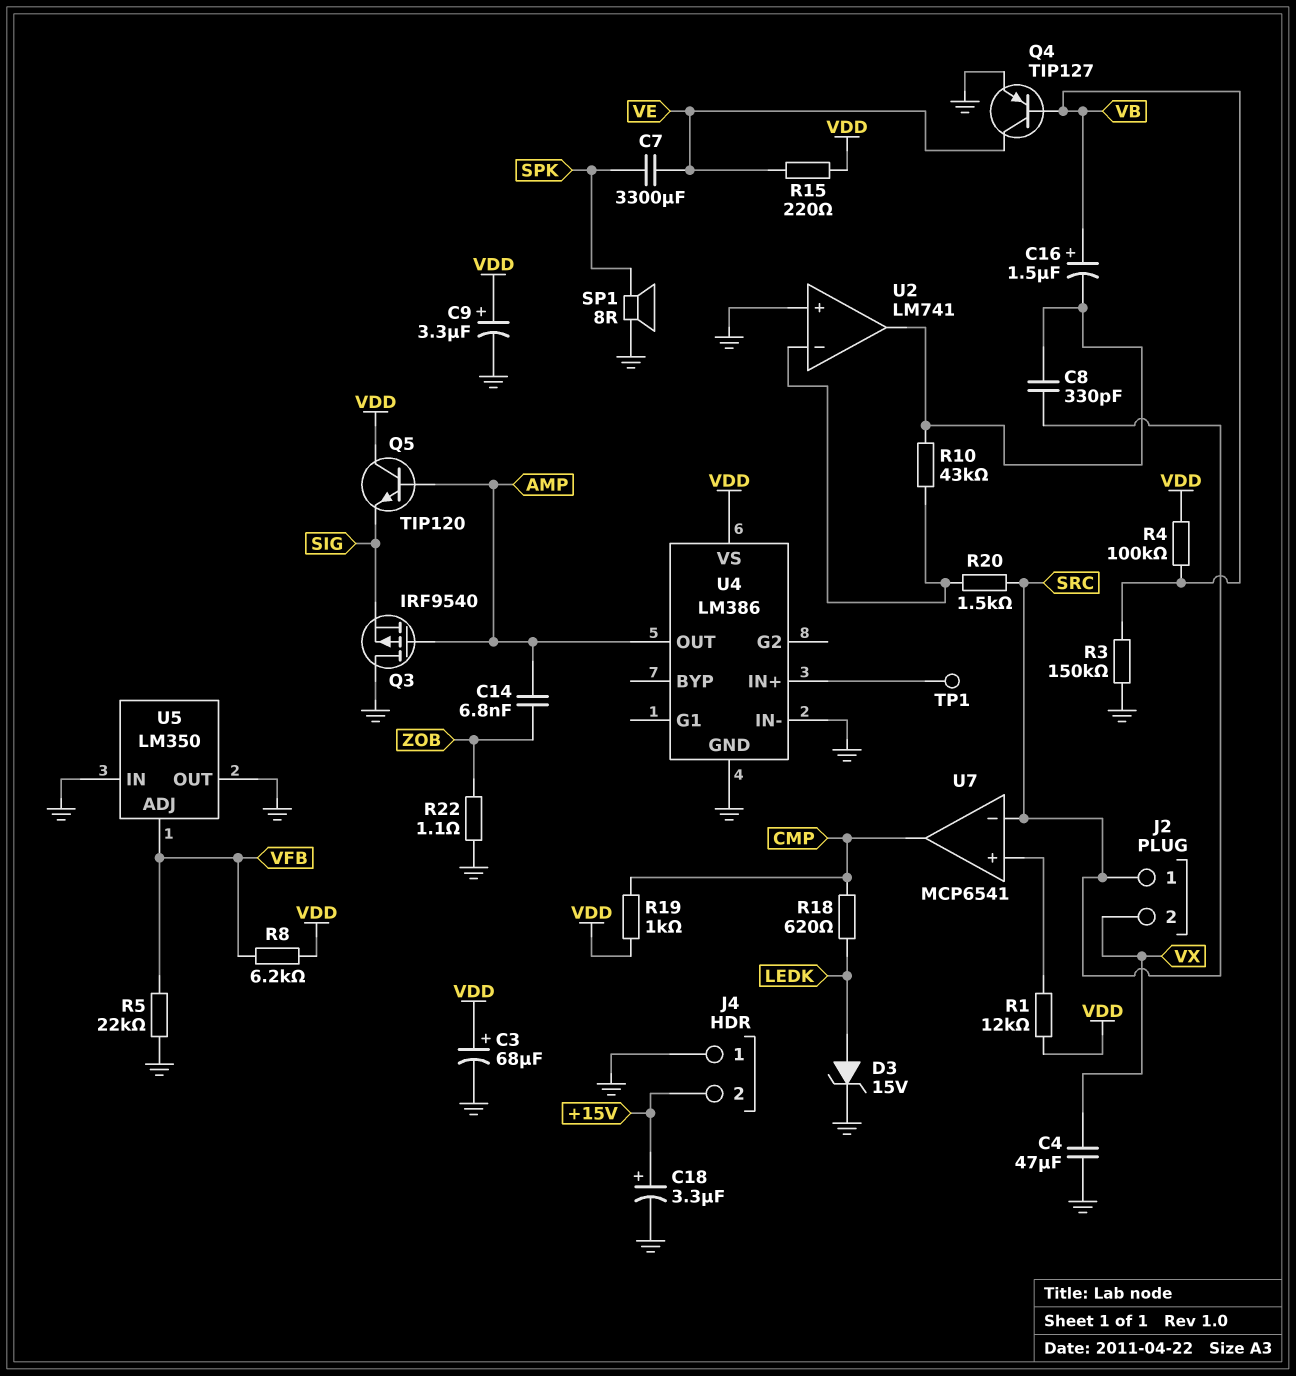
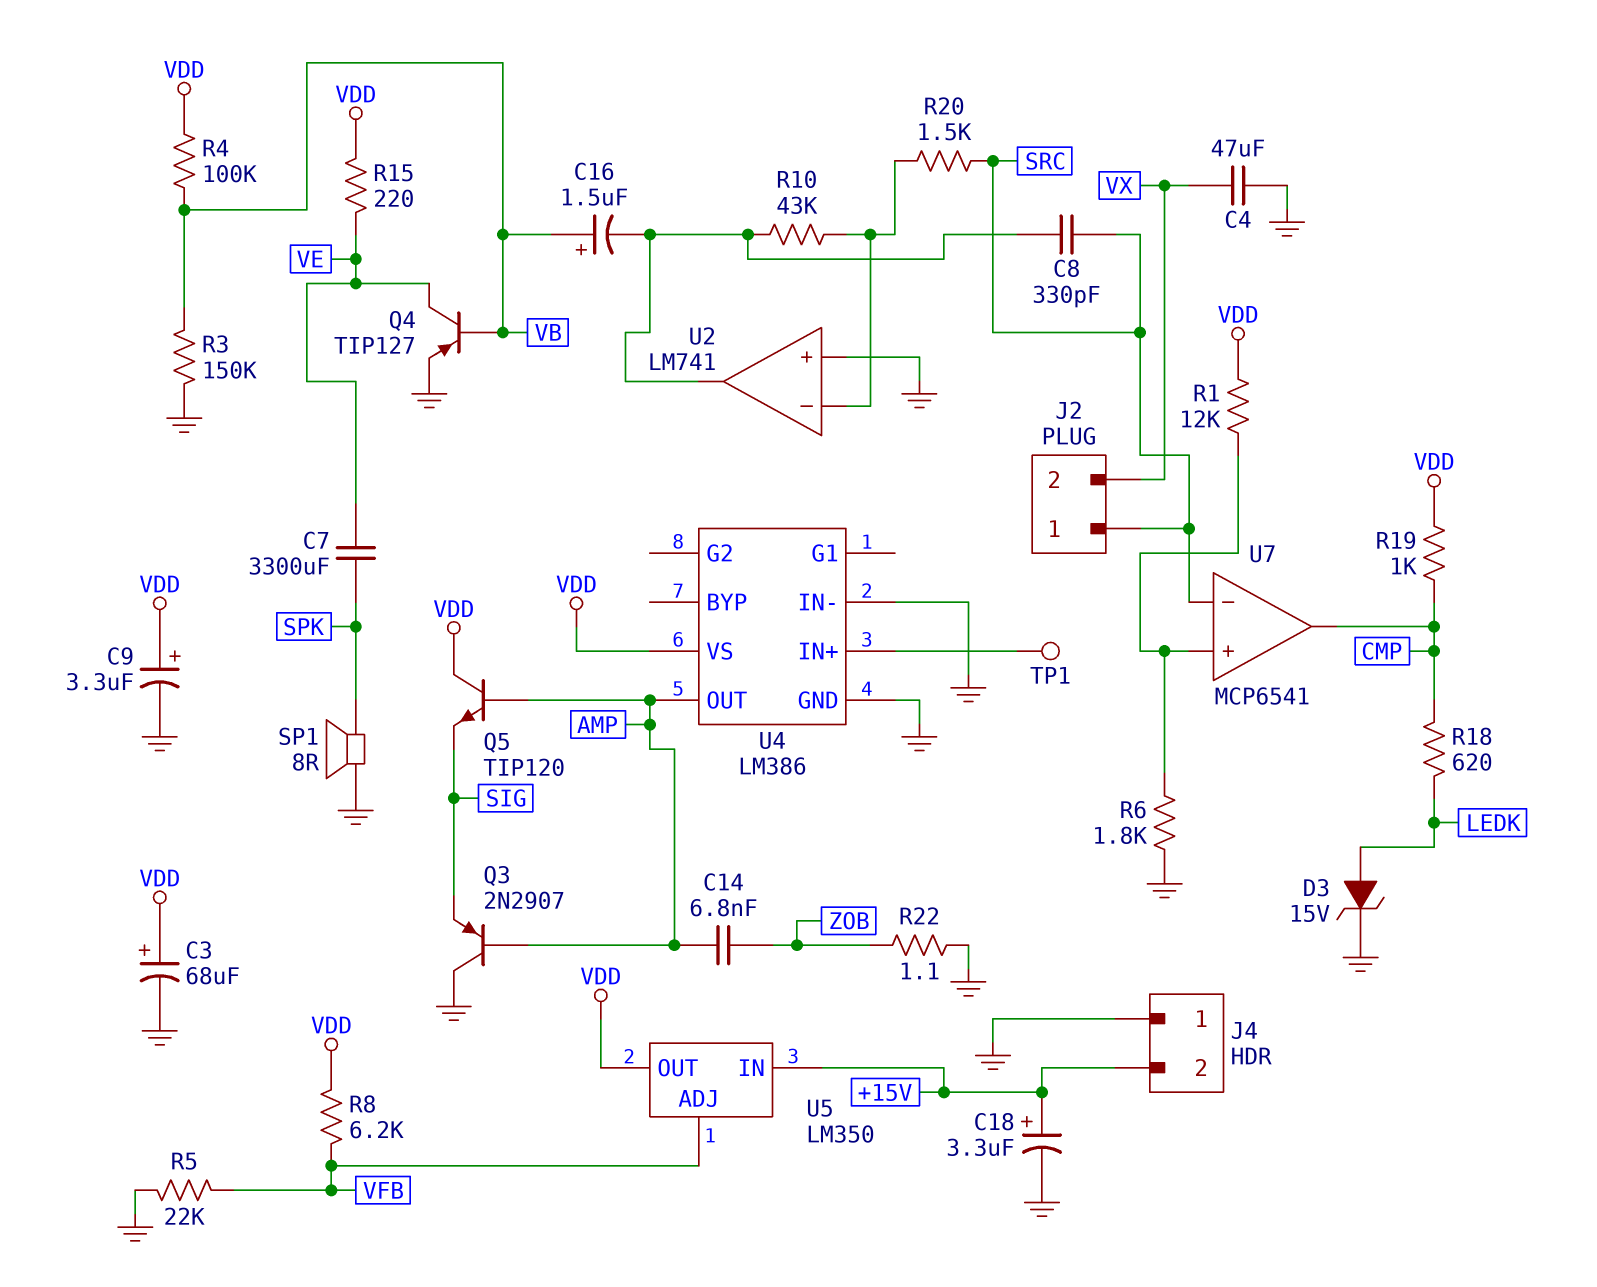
Q3: PMOS IRF9540 (G AMP, D GND, S SIG) -> PNP 2N2907 (B AMP, C GND, E SIG)
R6: none -> 1.8k (GND, U7/in+)
U5 pin IN: GND -> +15V
U5 pin OUT: GND -> VDD

